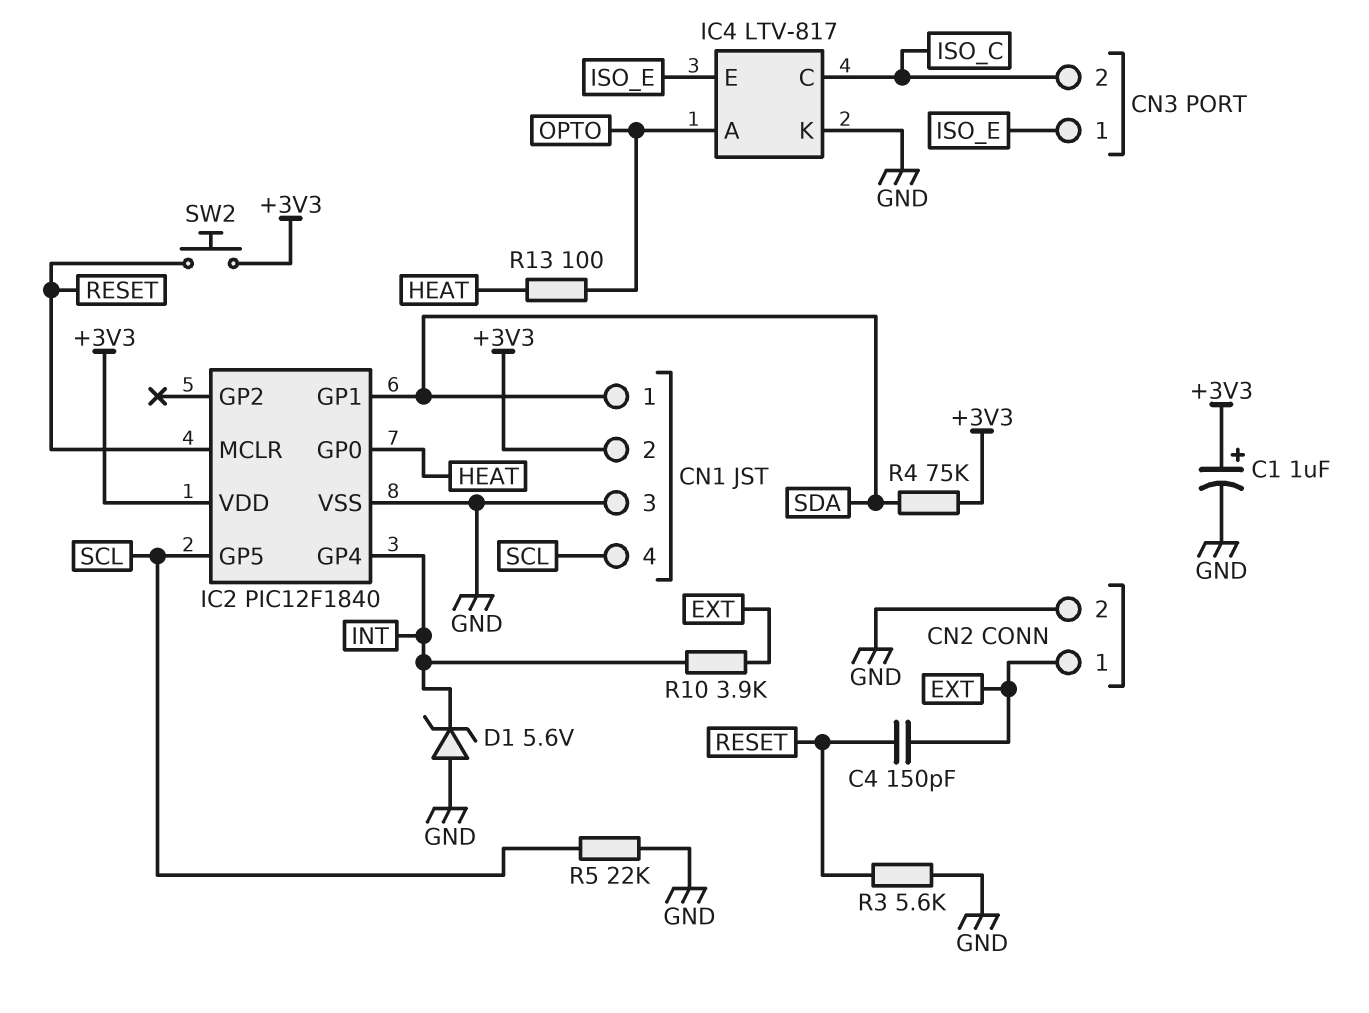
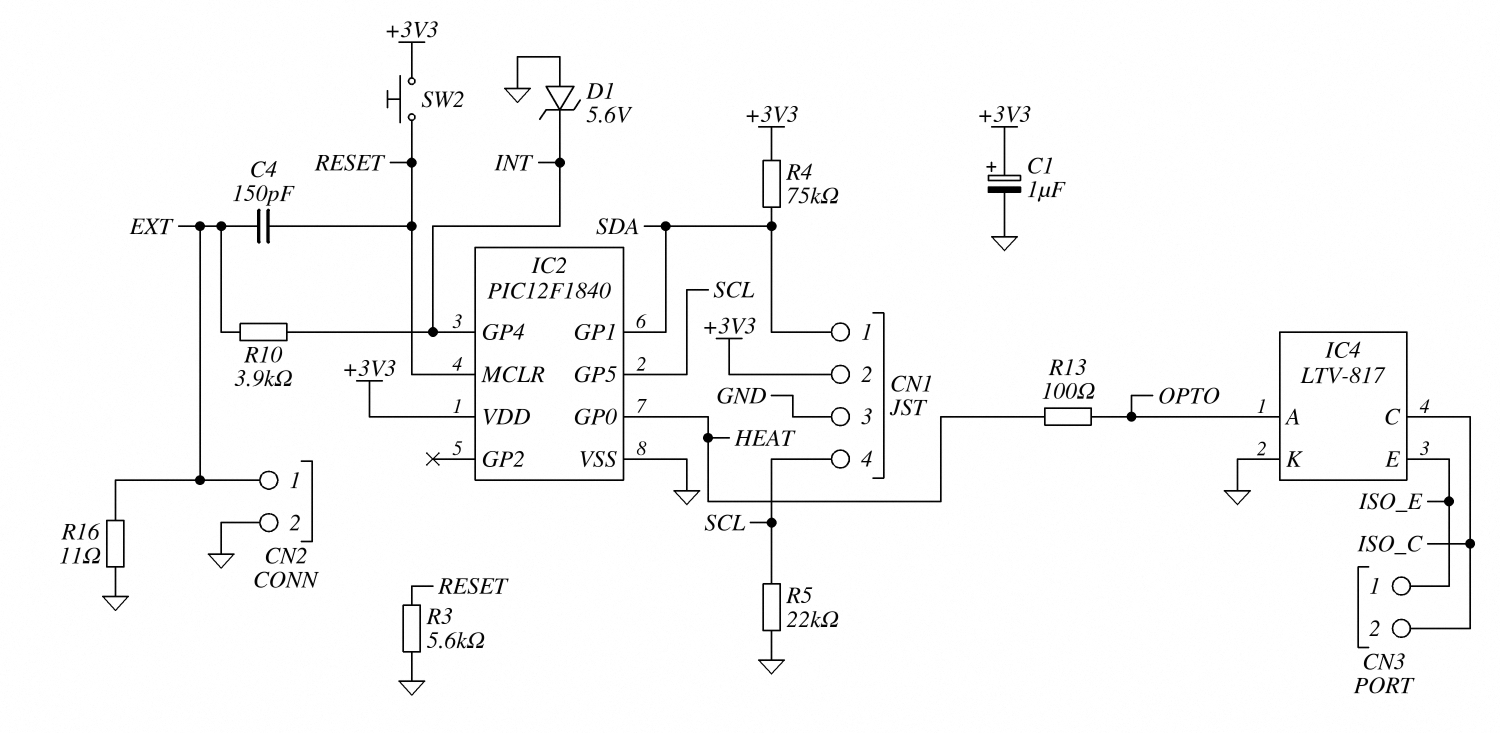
R16: none -> 11 (EXT, GND)

